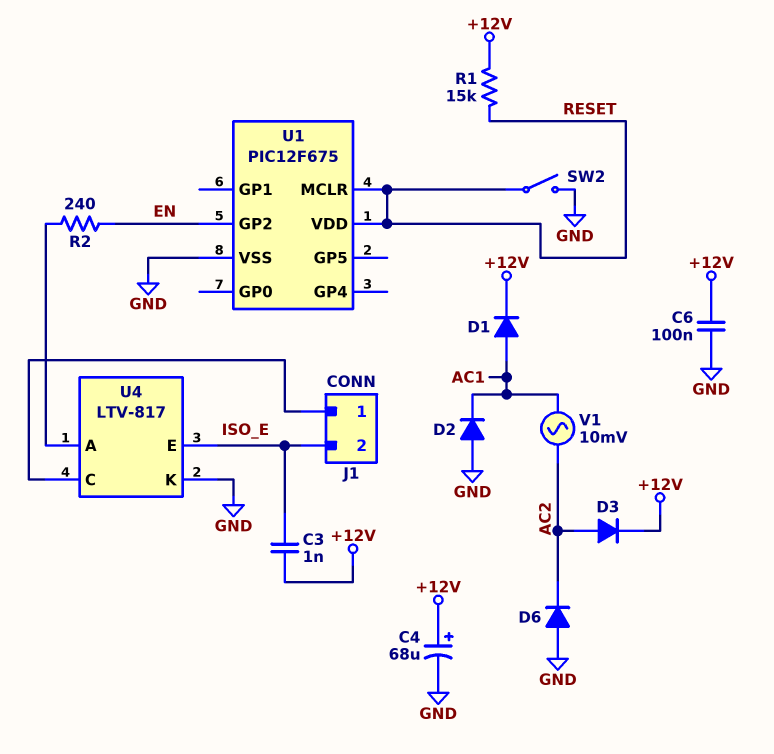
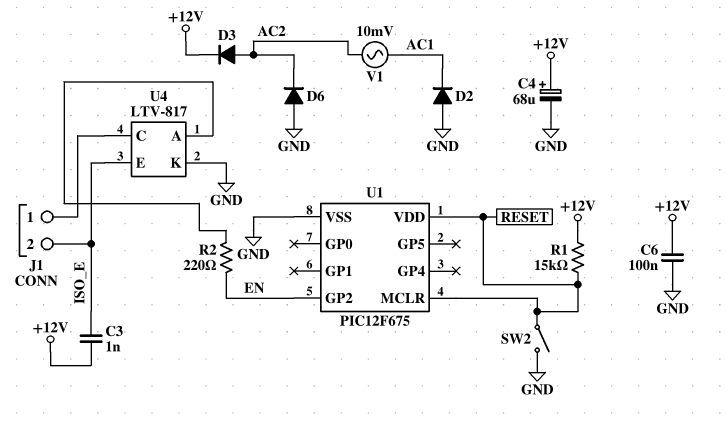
D1: diode (A AC1, K +12V) -> none
R2: 240 (EN, U4/A) -> 220 (EN, U4/A)

